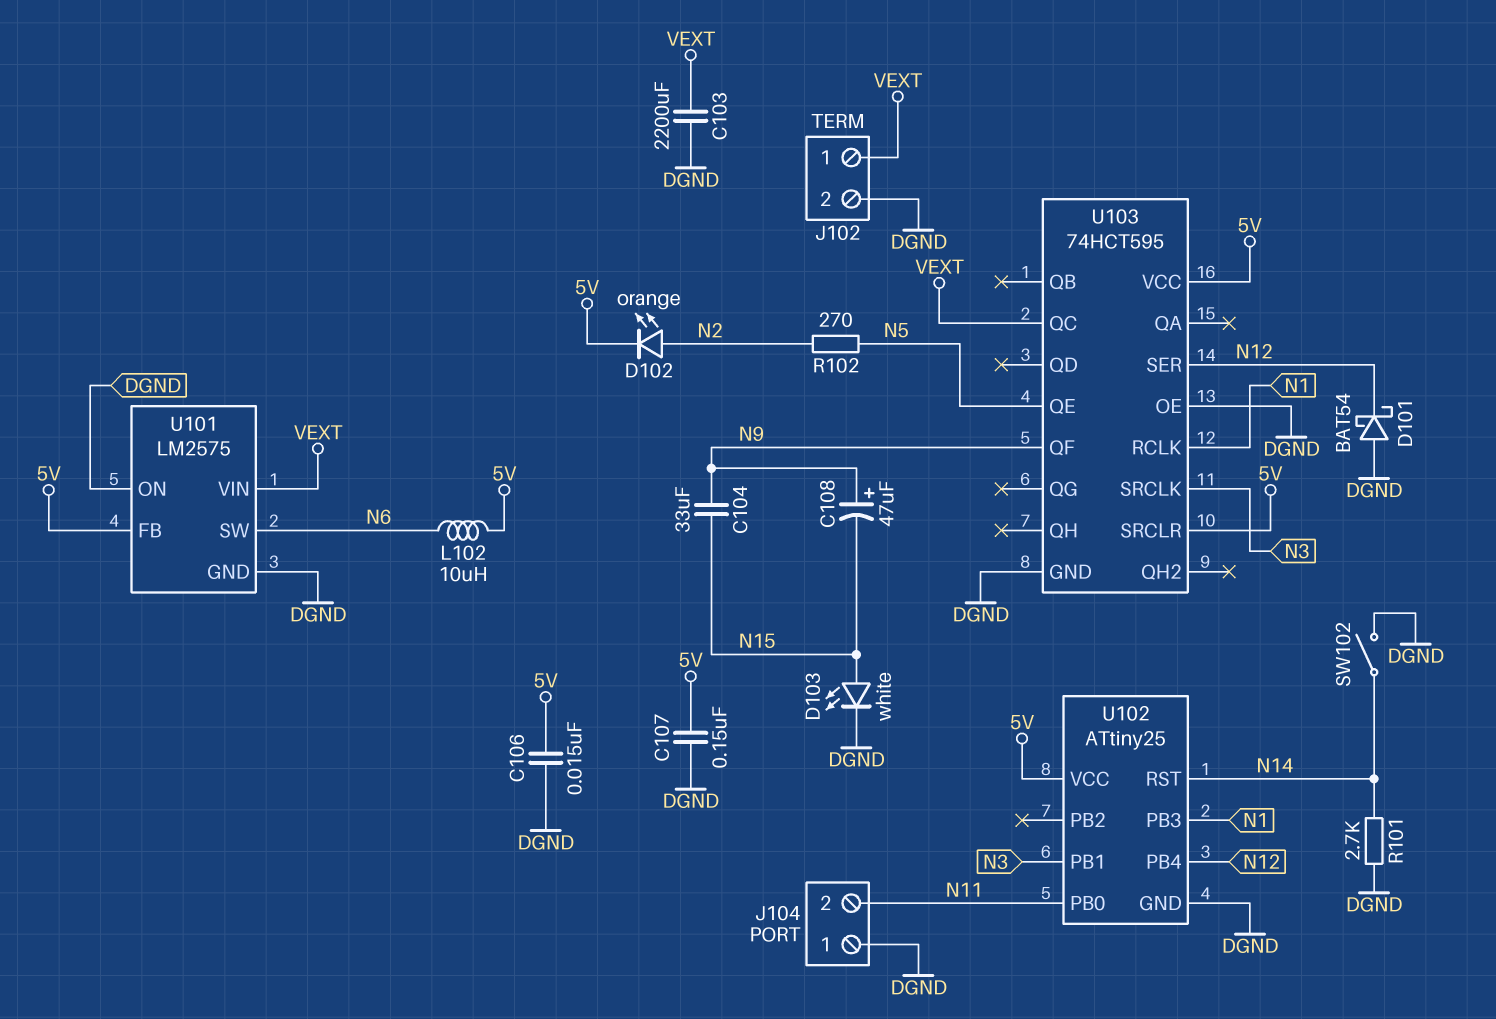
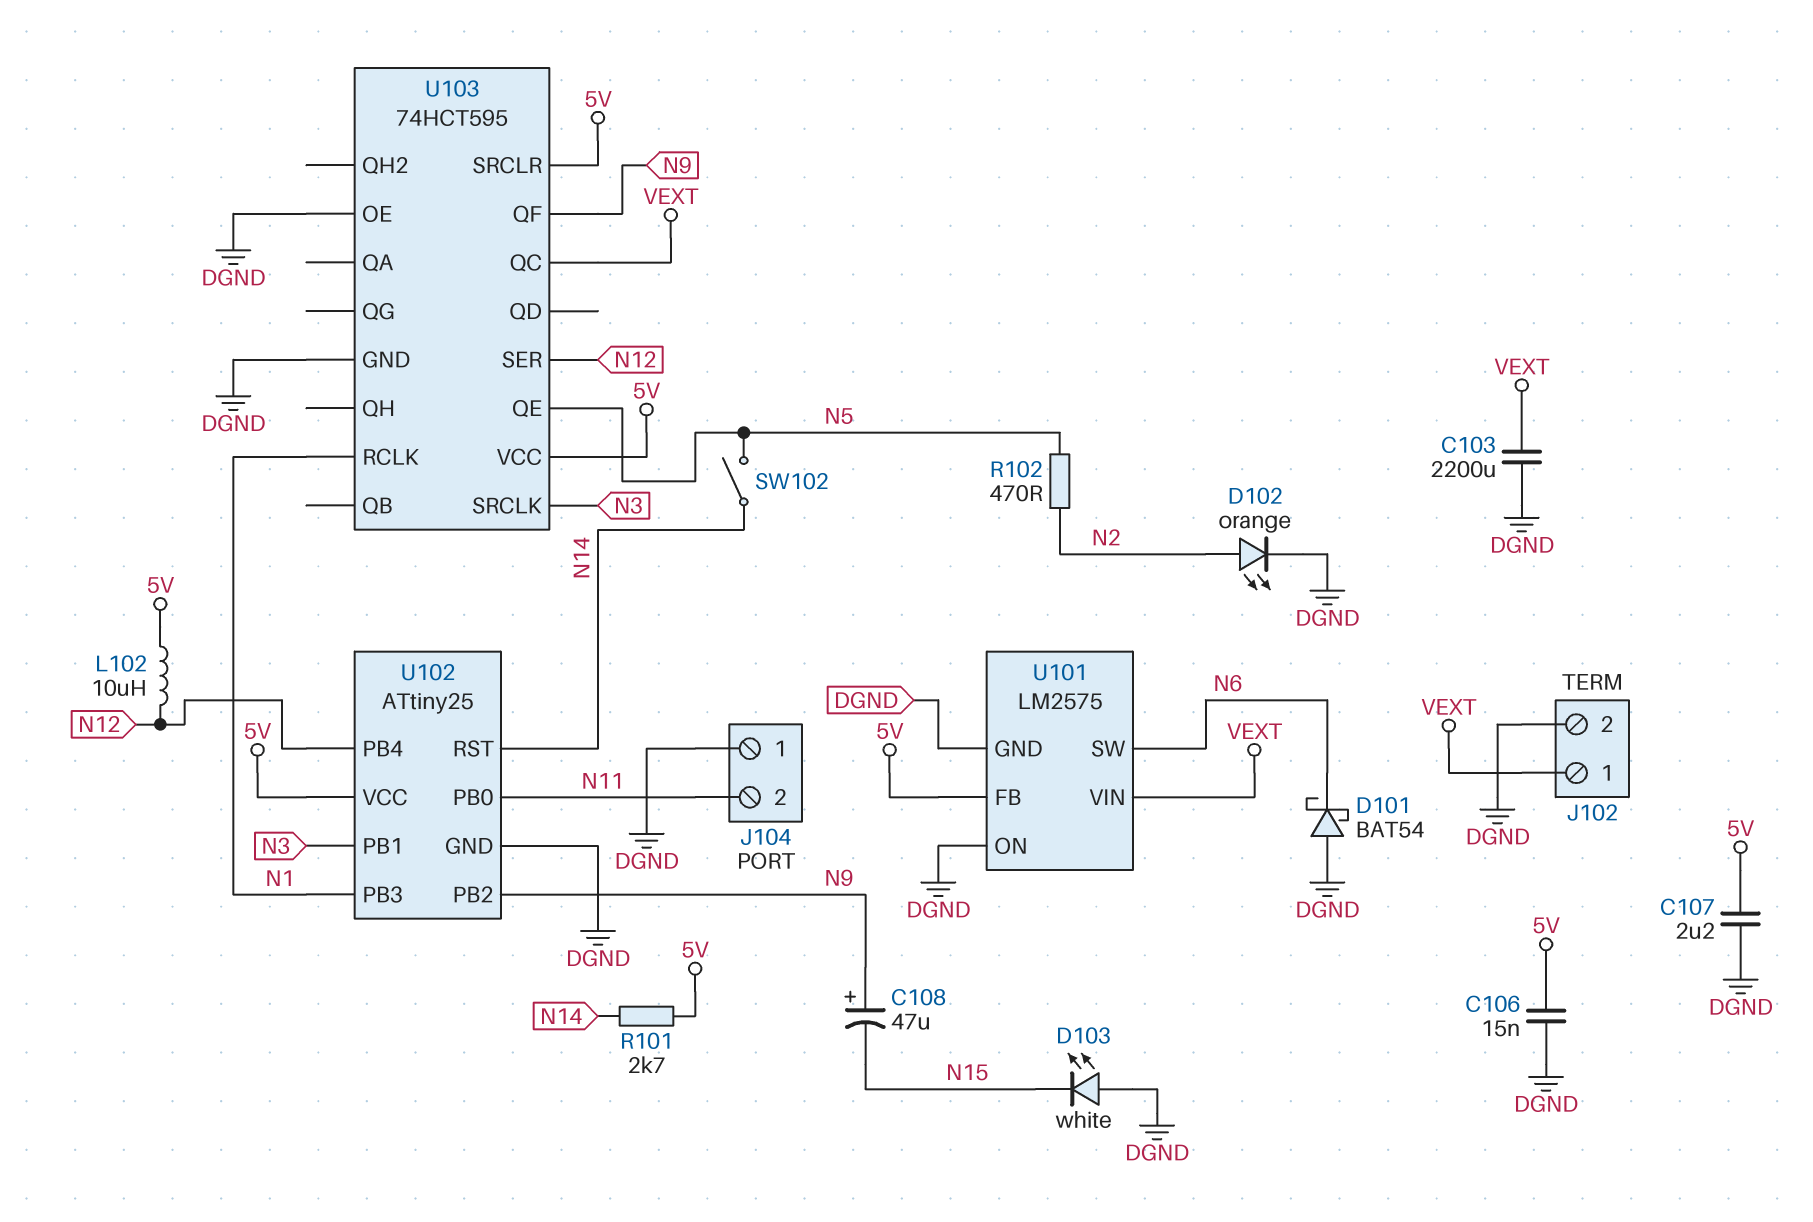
C104: 33uF (N9, N15) -> none
C107: 150nF (5V, DGND) -> 2.2uF (5V, DGND)
D101: schottky BAT54 (A DGND, K N12) -> schottky BAT54 (A DGND, K N6)
D102: LED orange (A N2, K 5V) -> LED orange (A N2, K DGND)
D103: LED white (A N15, K DGND) -> LED white (A DGND, K N15)
L102: 10uH (5V, N6) -> 10uH (5V, N12)
R101: 2.7k (DGND, N14) -> 2.7k (5V, N14)
R102: 270 (N2, N5) -> 470 (N2, N5)
SW102: switch (DGND, N14) -> switch (N5, N14)
U102 pin PB2: none -> N9

